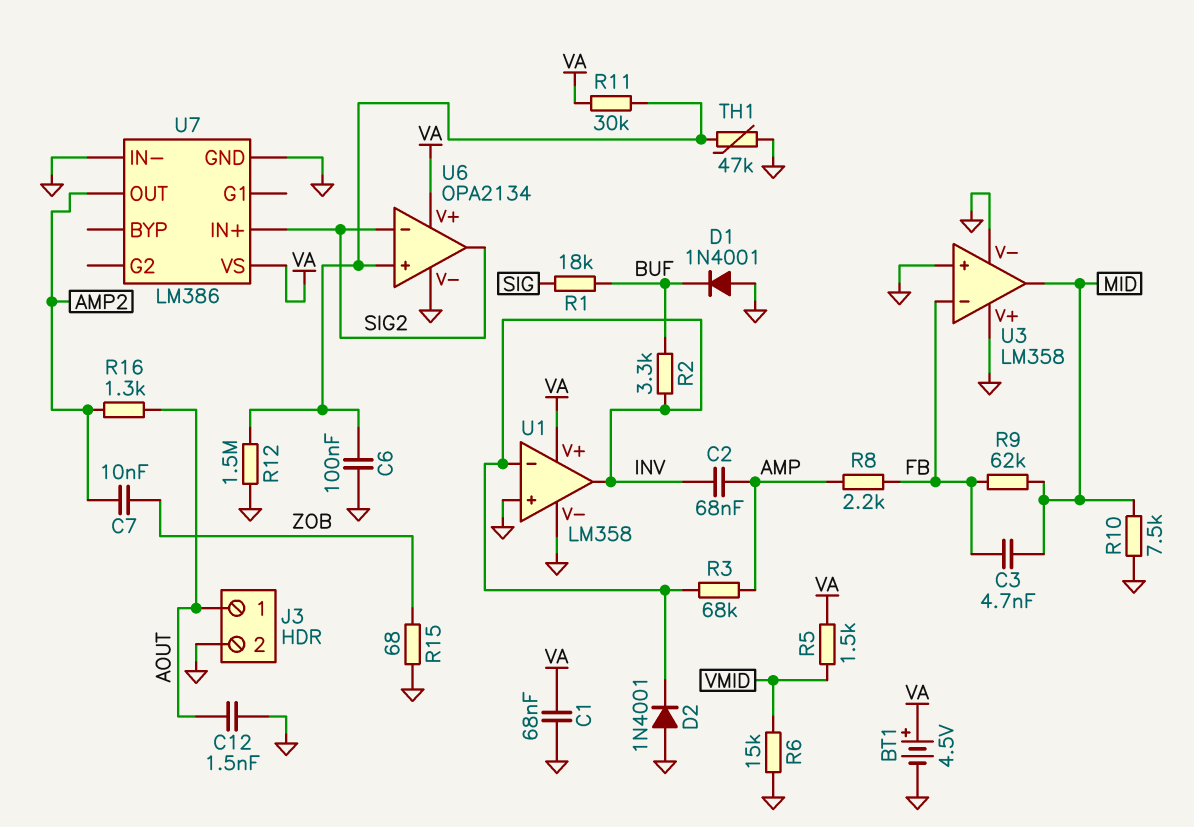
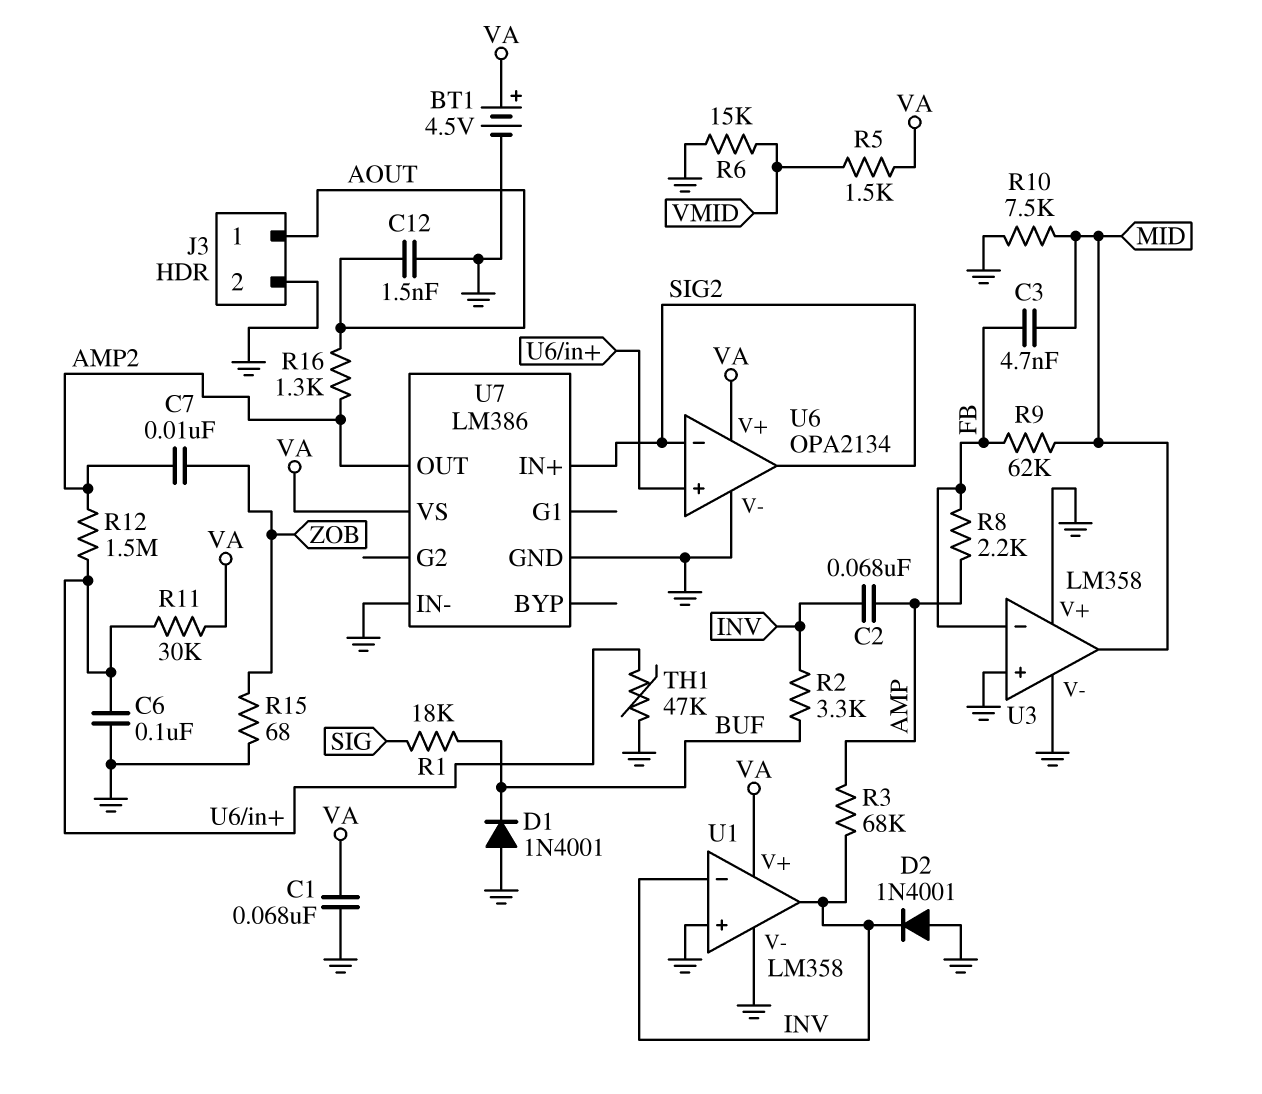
R12: 1.5M (GND, U6/in+) -> 1.5M (AMP2, U6/in+)

